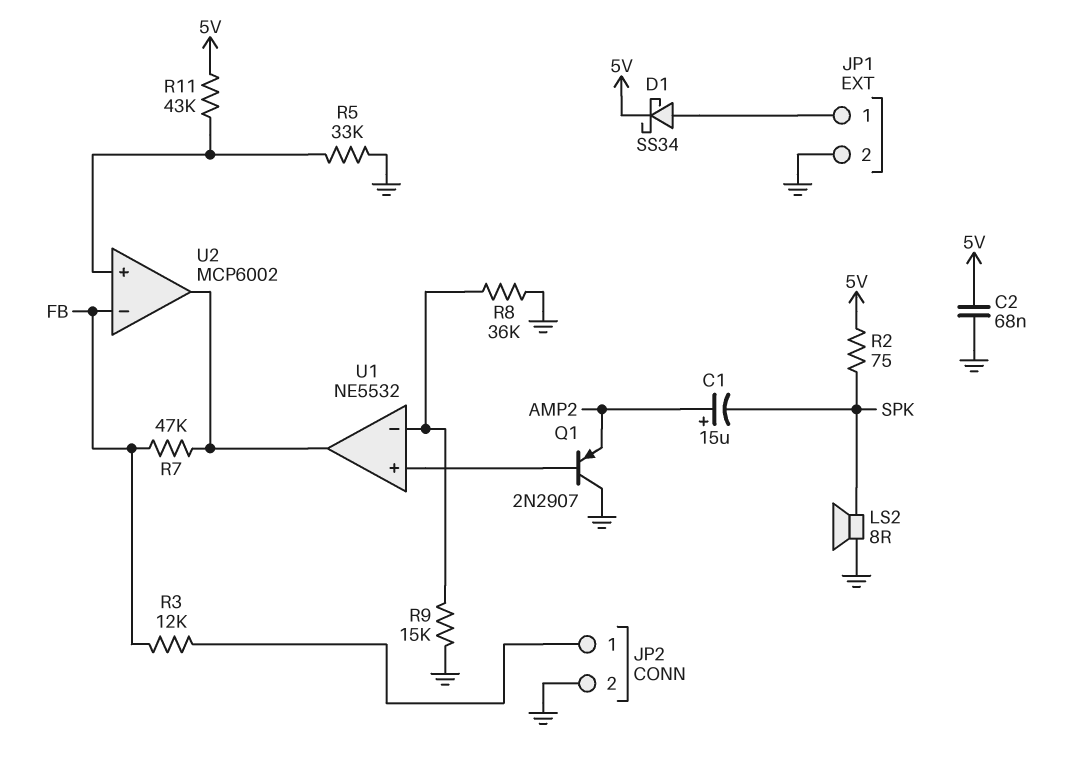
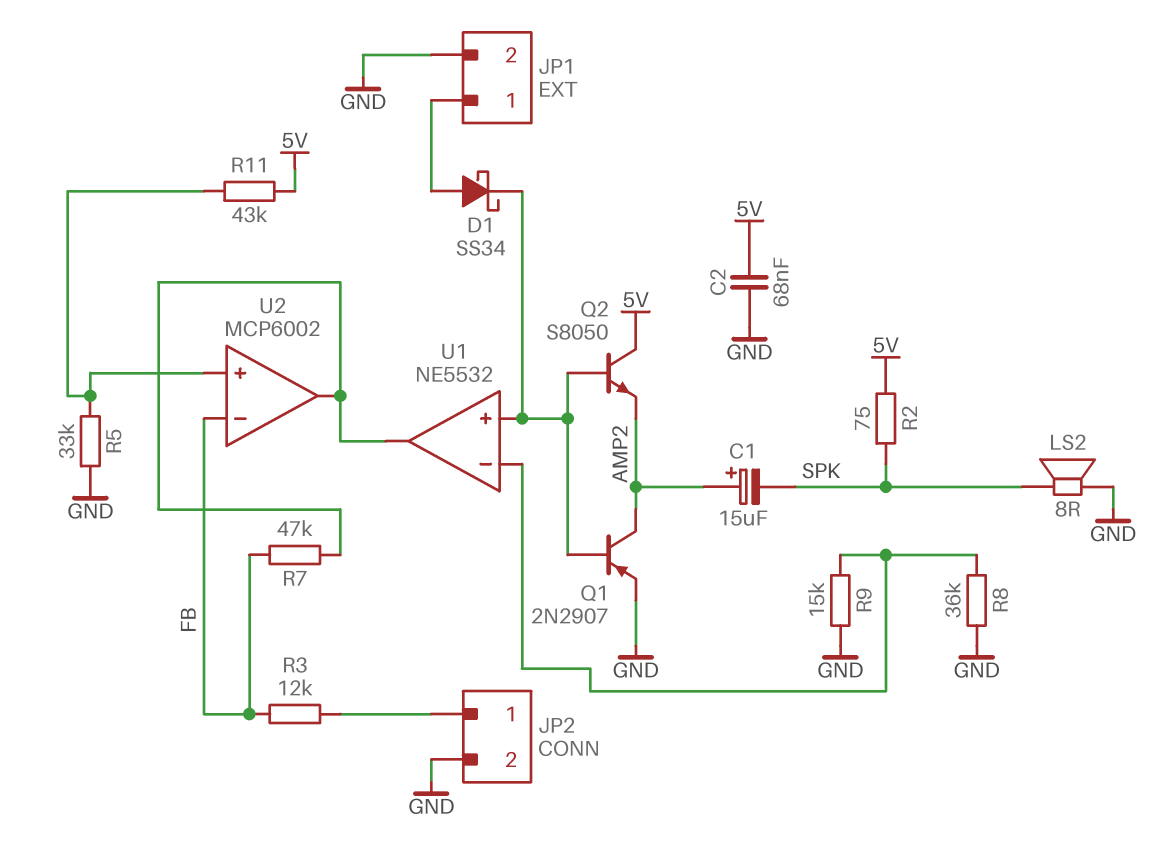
D1: schottky SS34 (A JP1/1, K 5V) -> schottky SS34 (A JP1/1, K U1/in+)
Q1: PNP 2N2907 (B U1/in+, C GND, E AMP2) -> PNP 2N2907 (B U1/in+, C AMP2, E GND)
Q2: none -> NPN S8050 (B U1/in+, C 5V, E AMP2)

